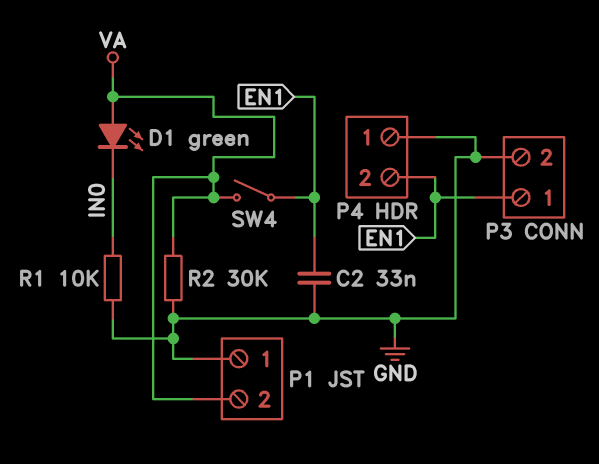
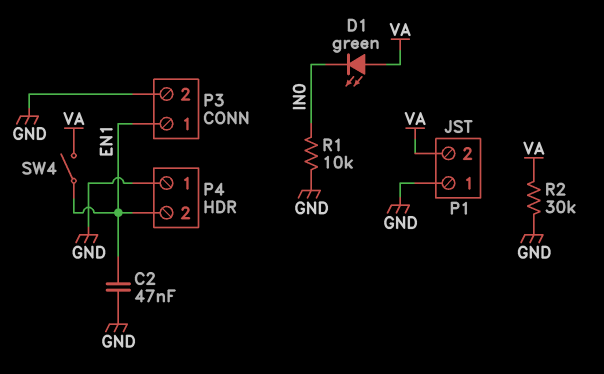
C2: 33nF (EN1, GND) -> 47nF (EN1, GND)

